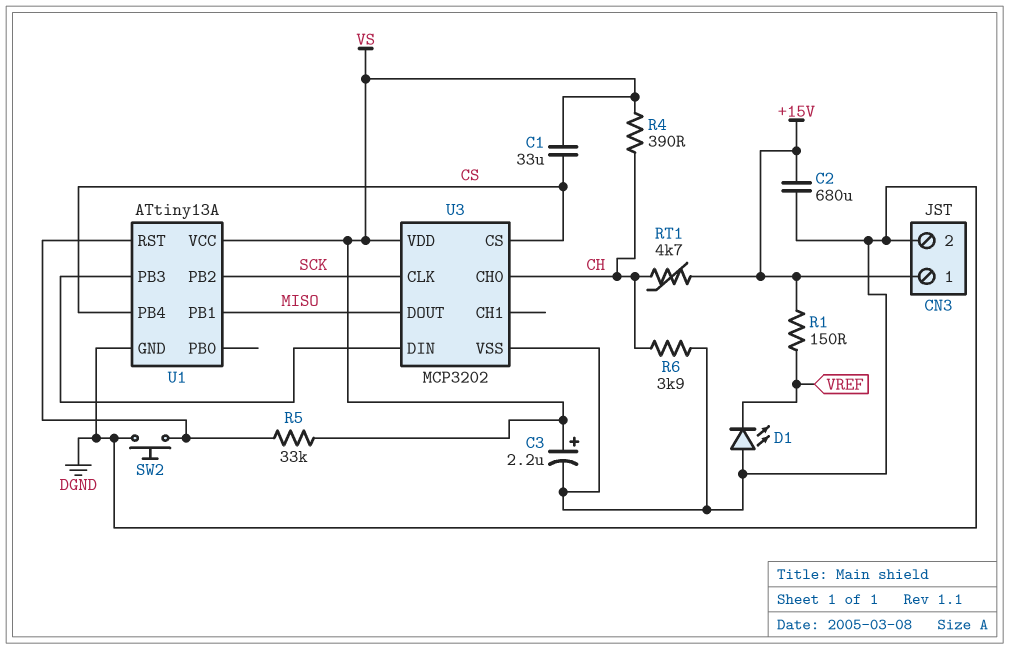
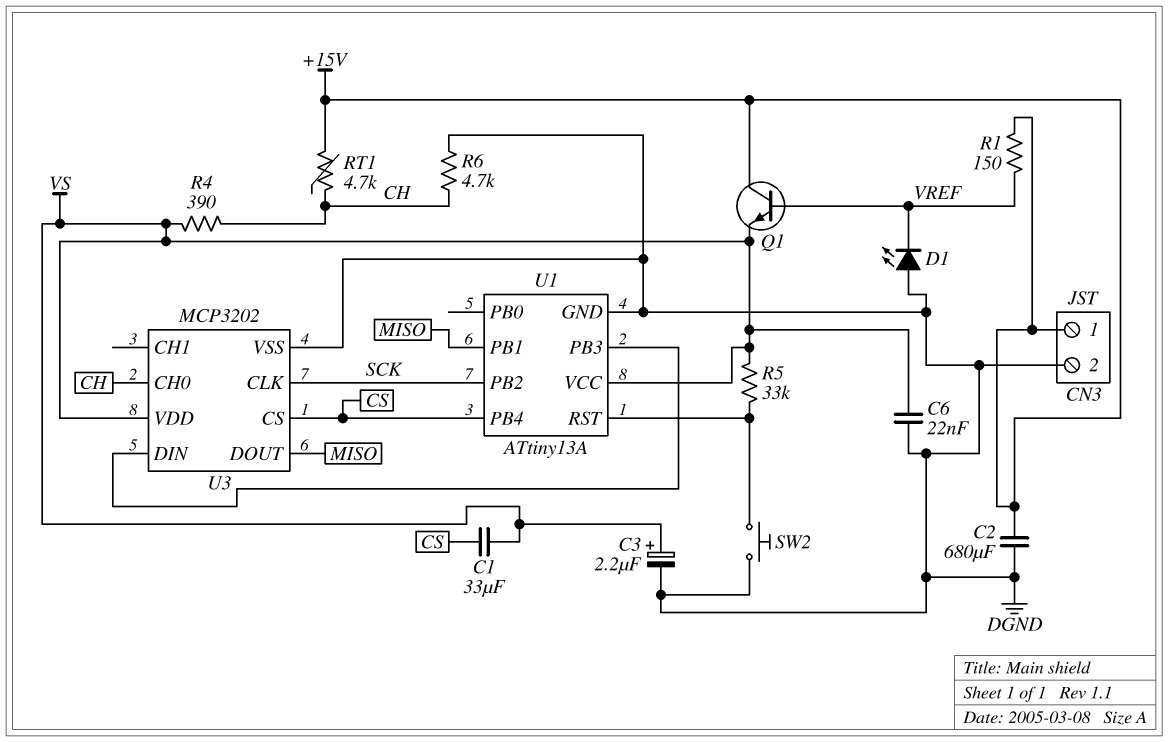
C6: none -> 22nF (DGND, VS)
Q1: none -> NPN (B VREF, C +15V, E VS)
R6: 3.9k (CH, DGND) -> 4.7k (CH, DGND)

